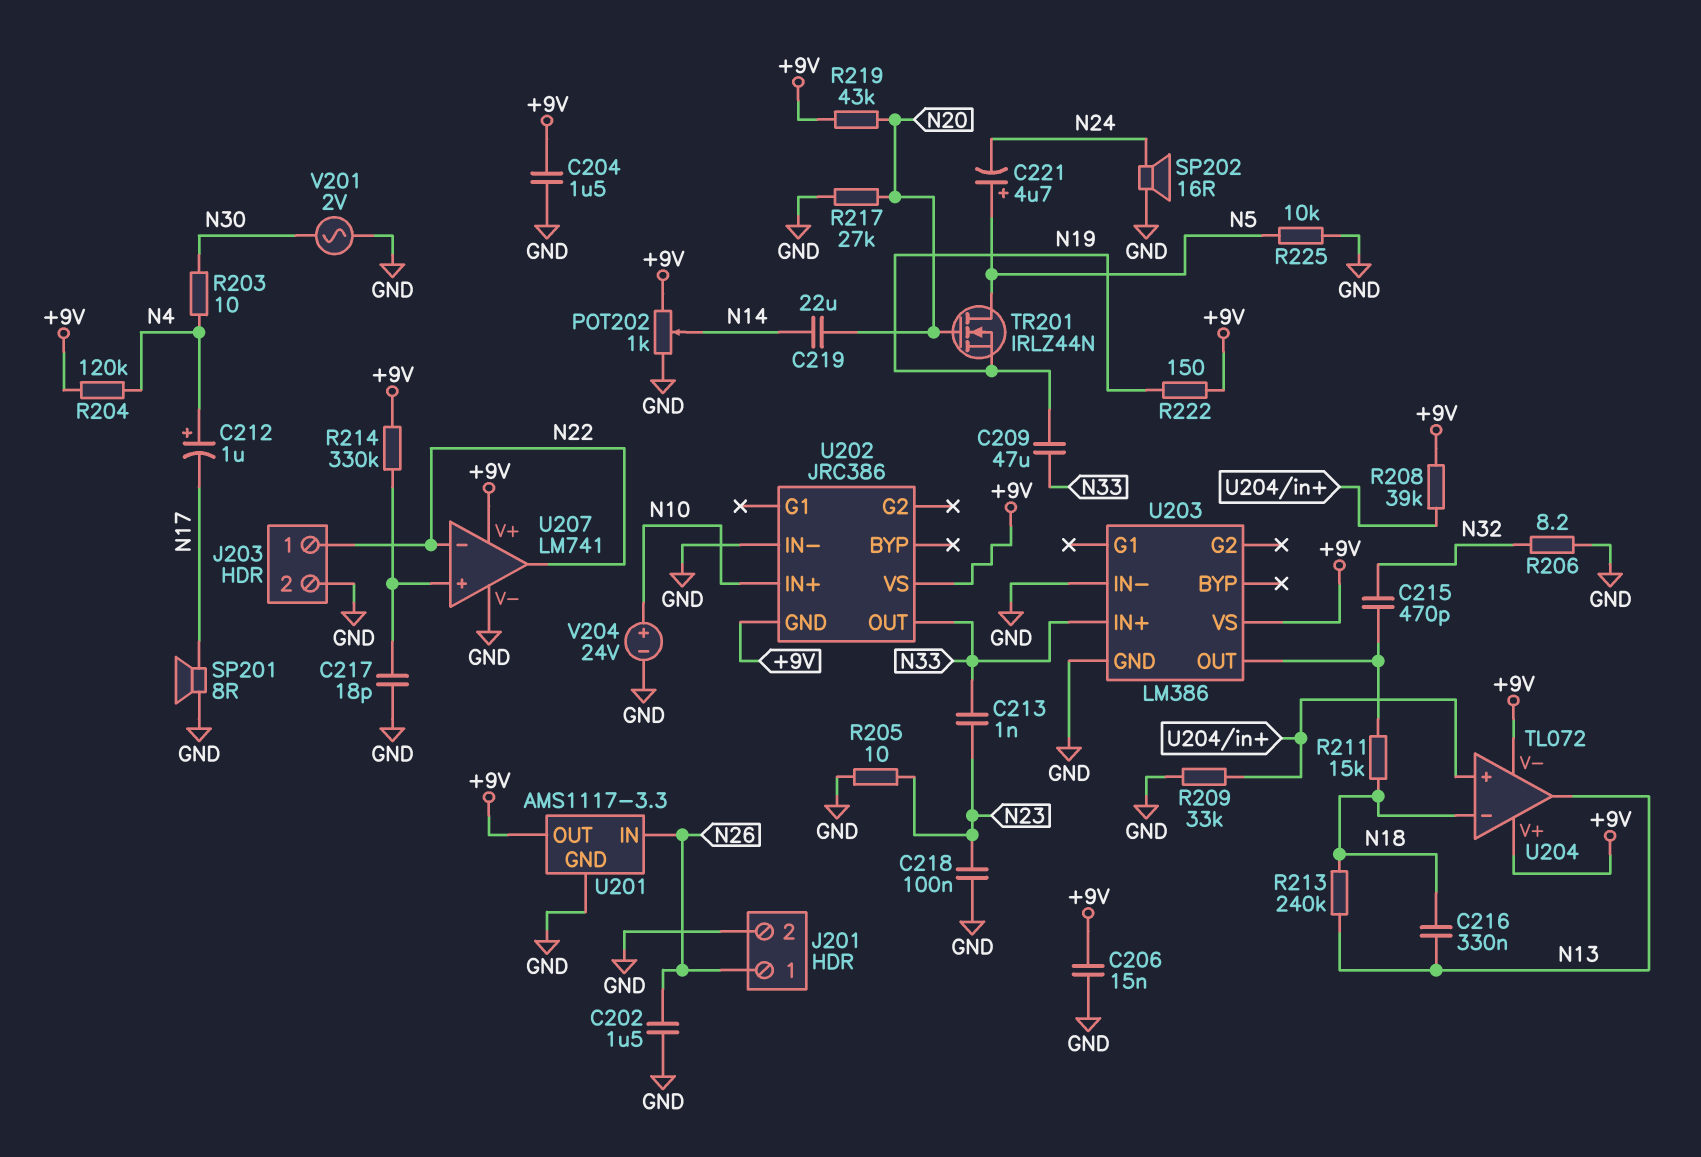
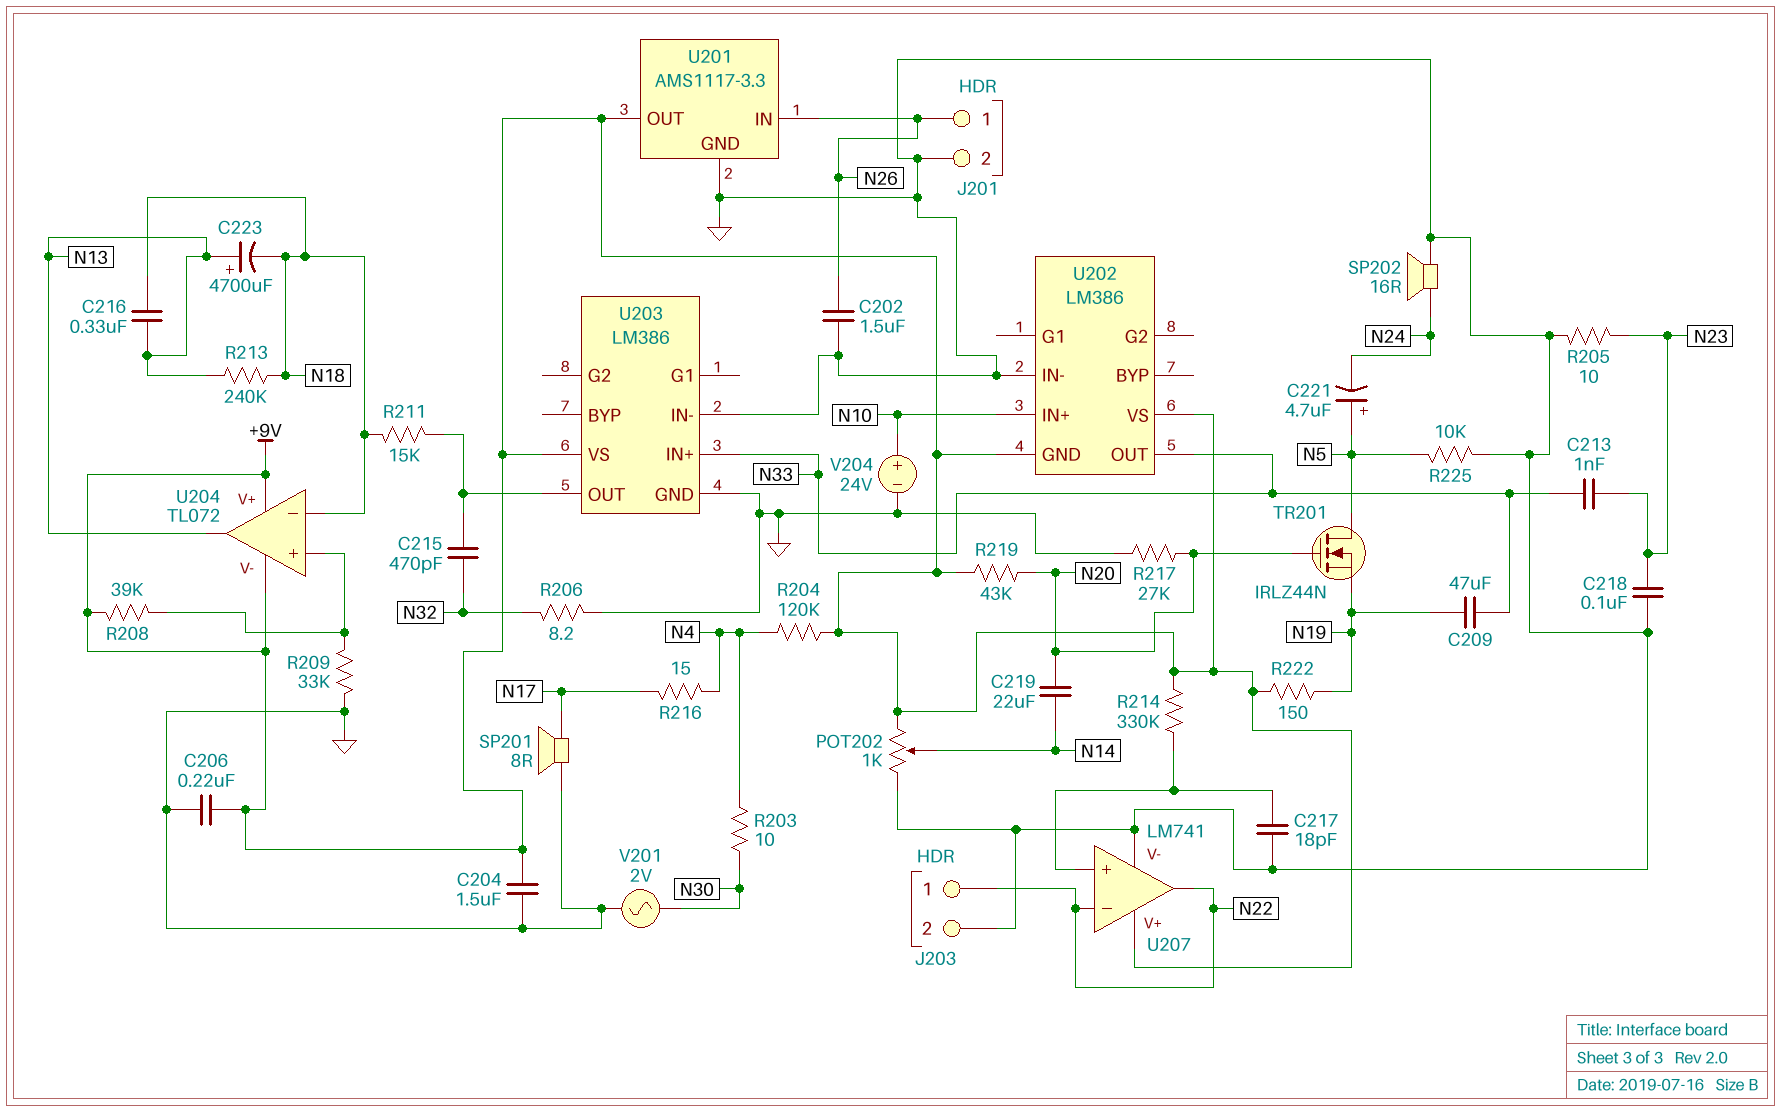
C206: 15nF (+9V, GND) -> 220nF (+9V, GND)
C212: 1uF (plus N4, minus N17) -> none
C223: none -> 4700uF (plus N13, minus N18)
R216: none -> 15 (N4, N17)
U202: JRC386 -> LM386

